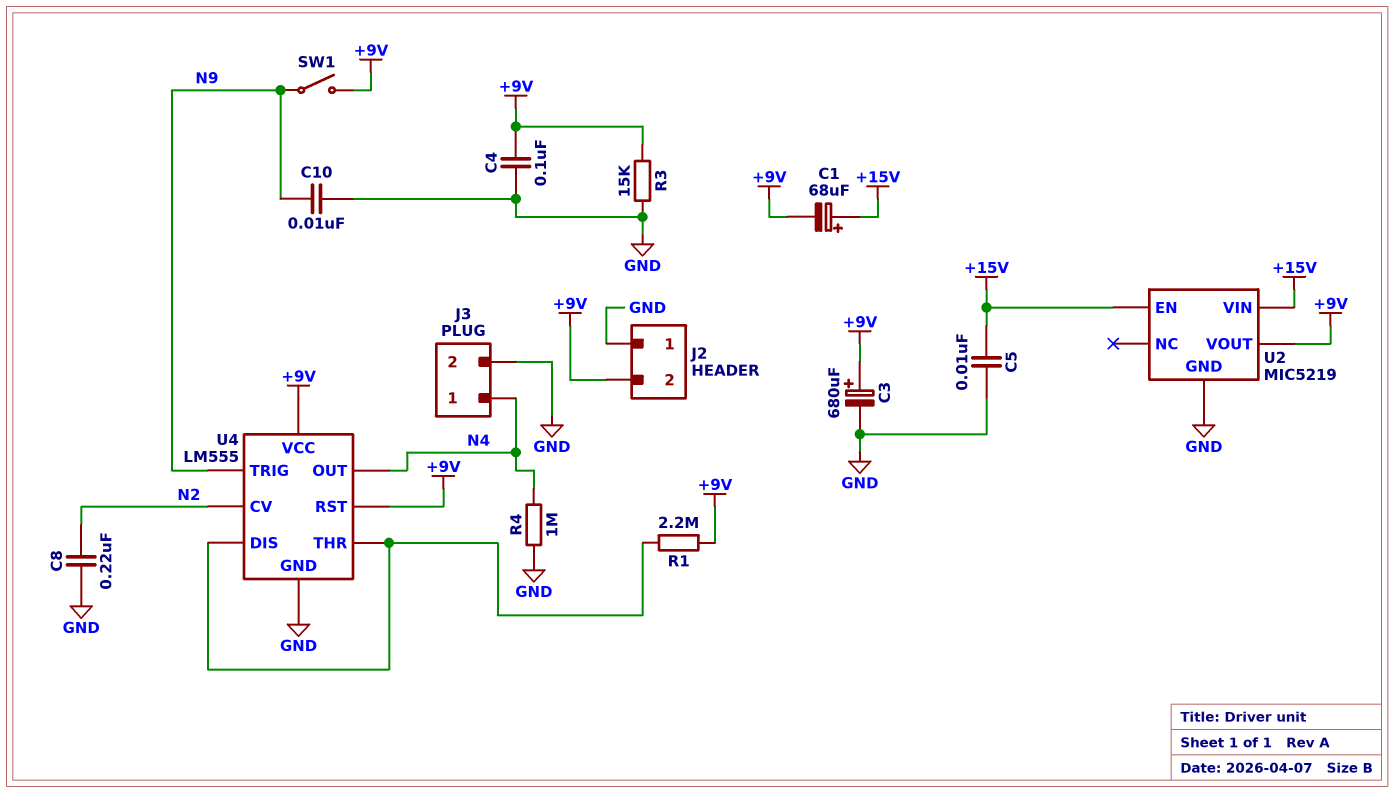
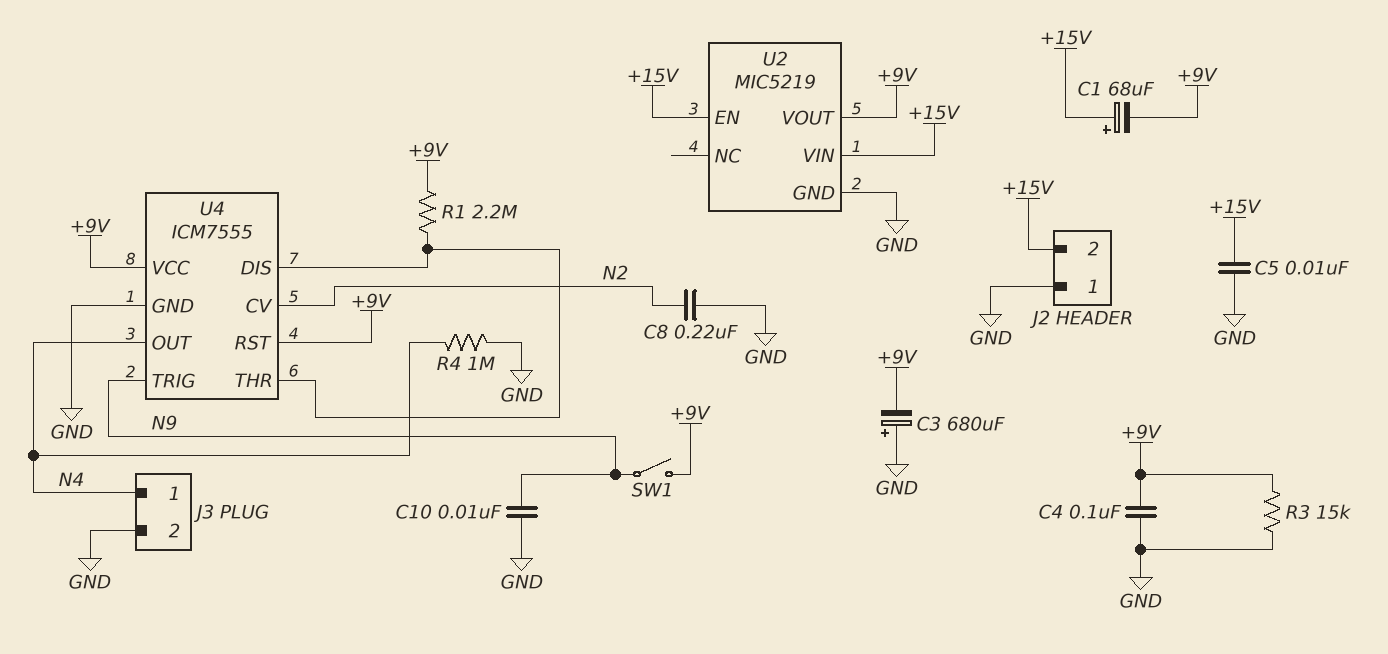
C3: 680uF (plus +9V, minus GND) -> 680uF (plus GND, minus +9V)
J2 pin 2: +9V -> +15V
U4: LM555 -> ICM7555

